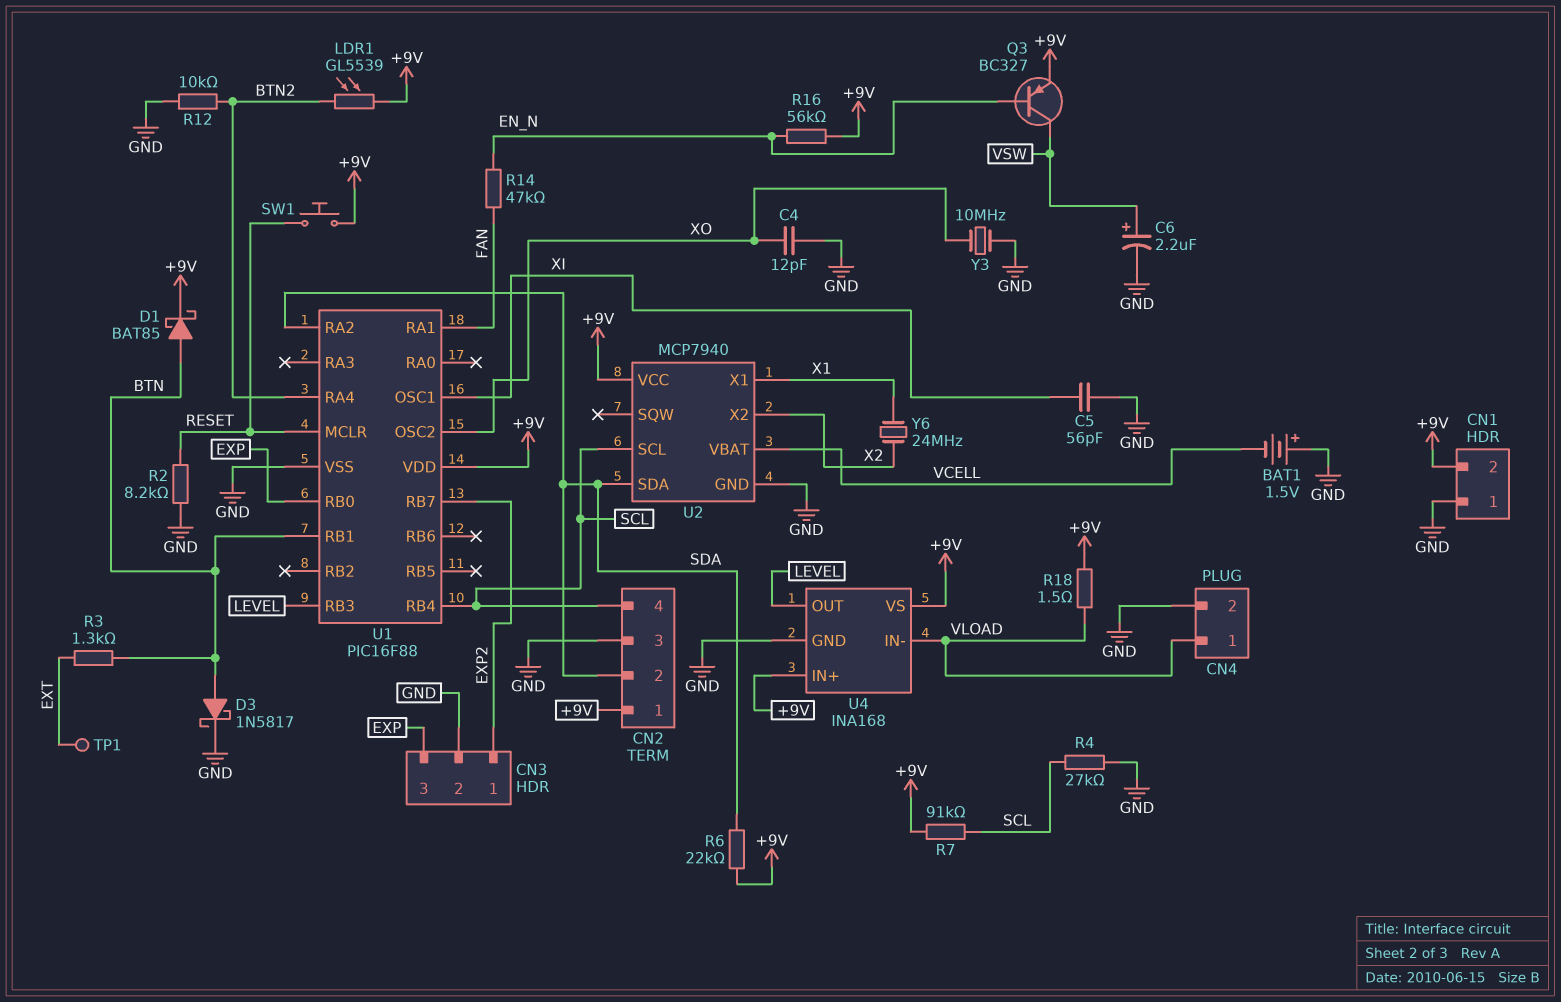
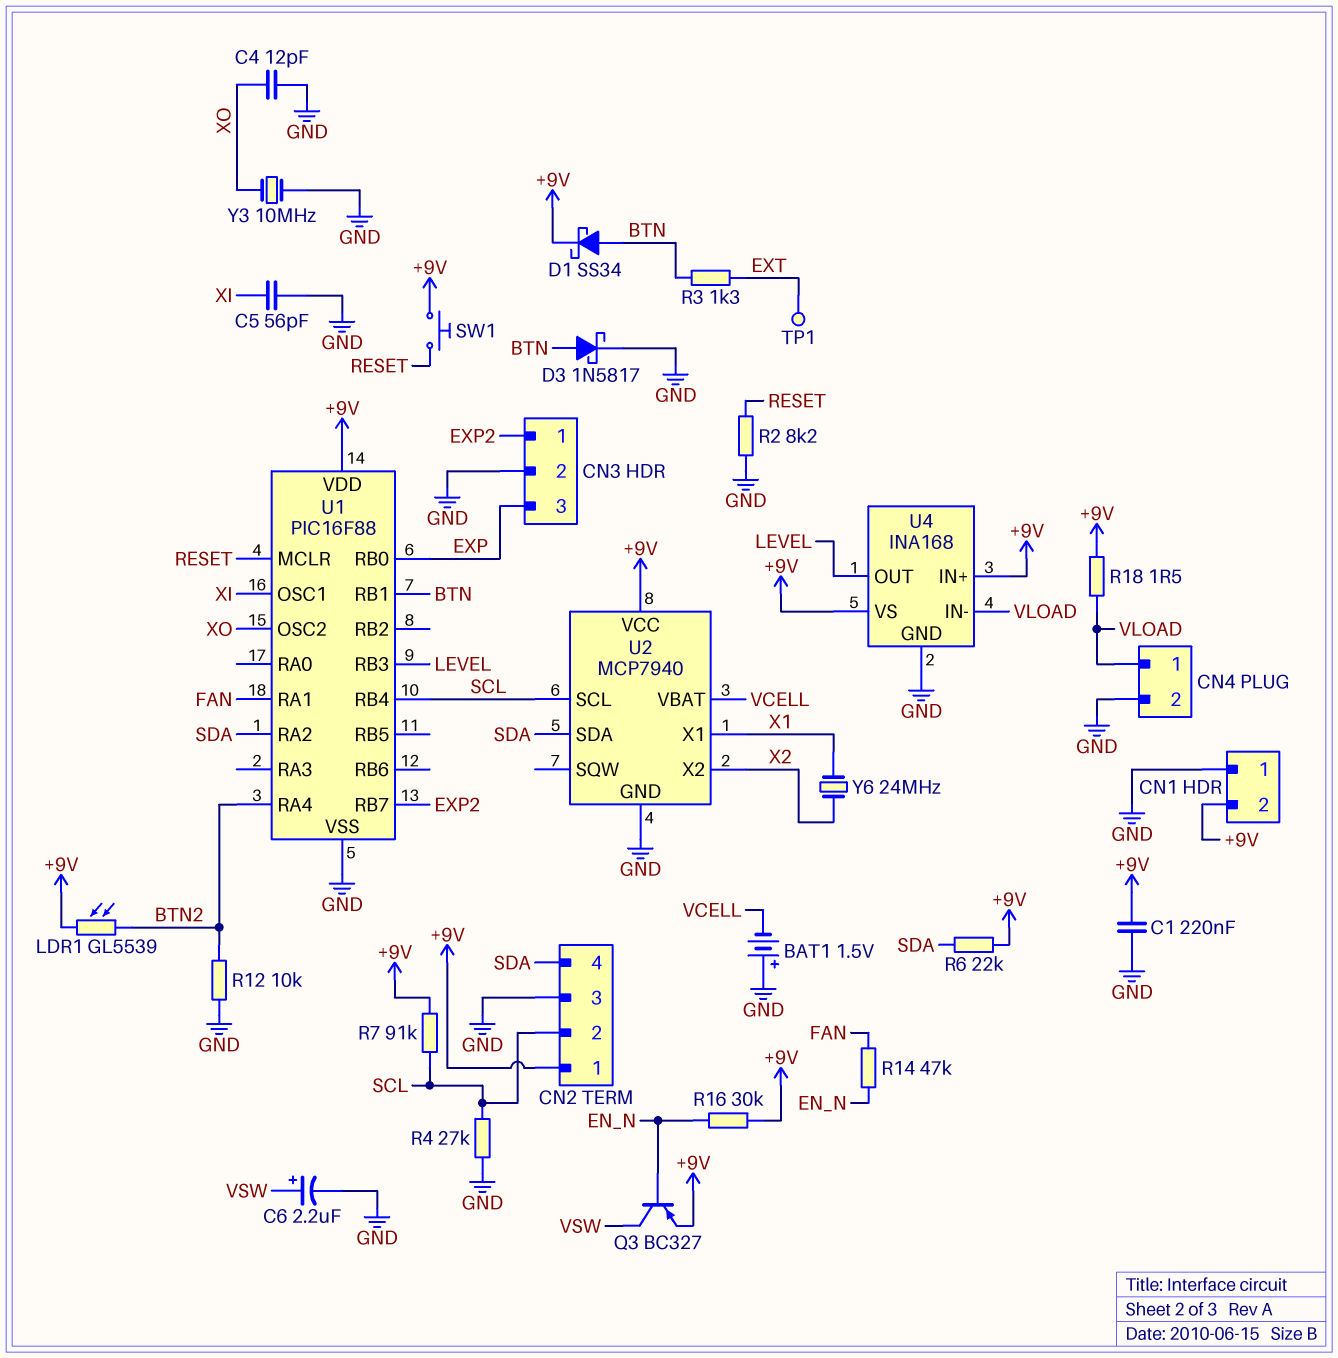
C1: none -> 220nF (+9V, GND)
CN2 pin 2: SDA -> SCL
CN2 pin 4: SCL -> SDA
D1: schottky BAT85 (A BTN, K +9V) -> schottky SS34 (A BTN, K +9V)
R16: 56k (+9V, EN_N) -> 30k (+9V, EN_N)

